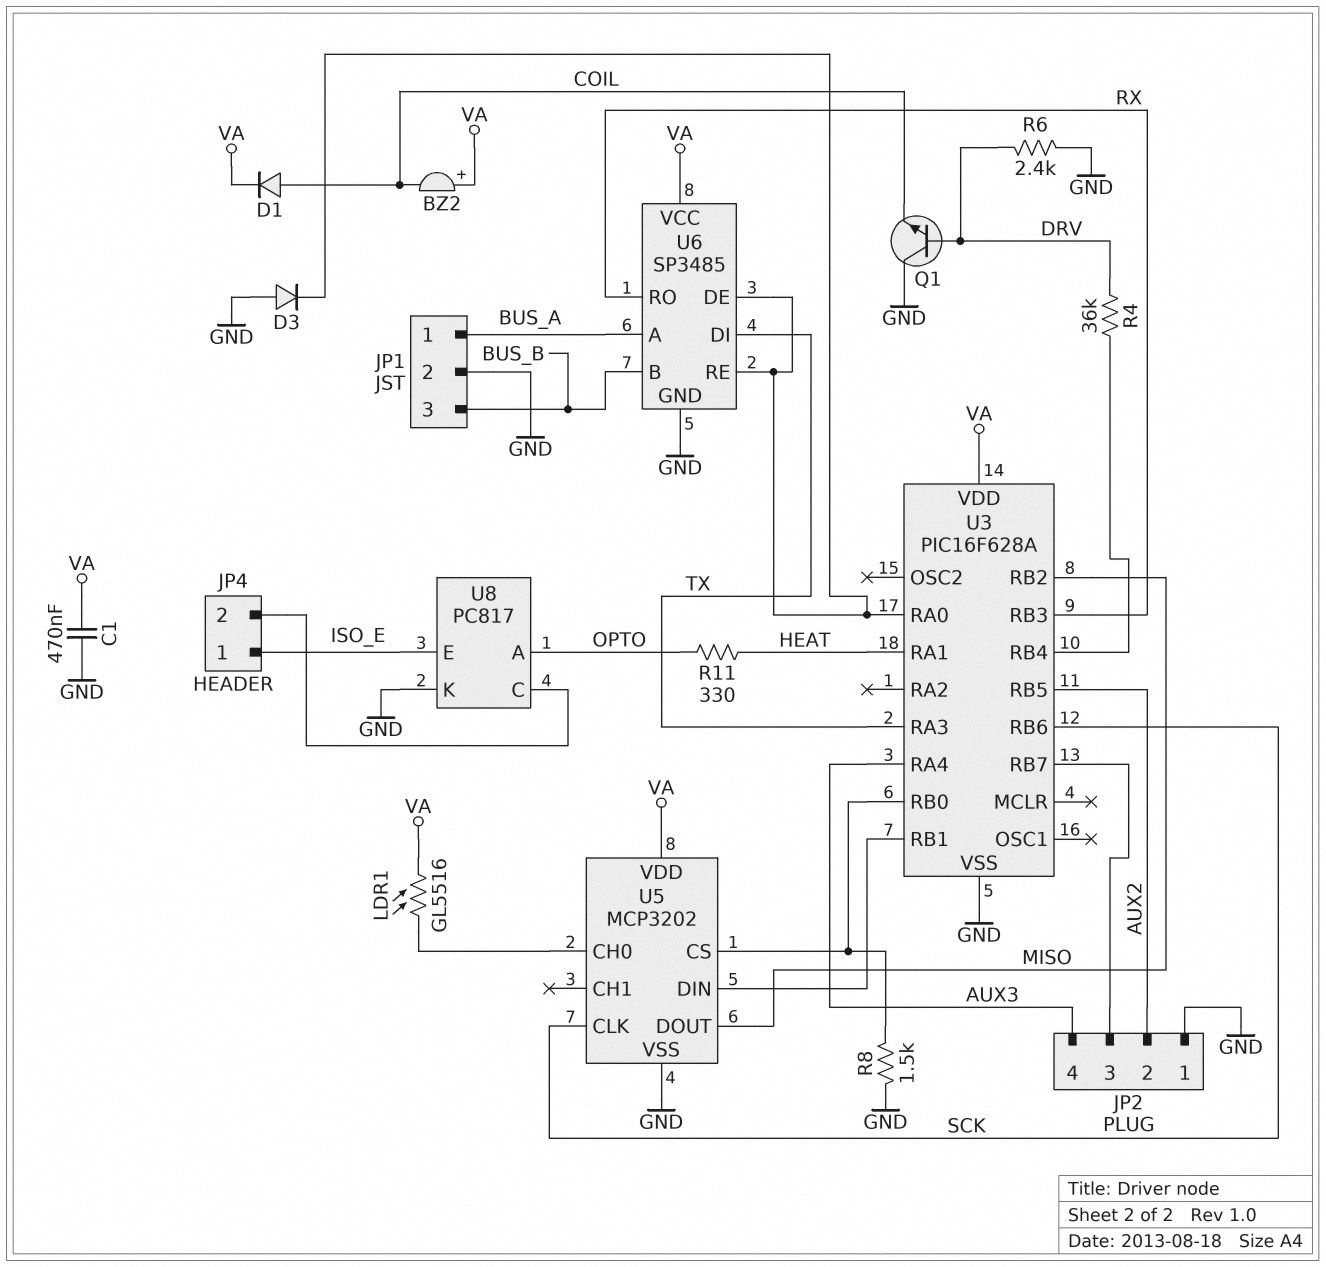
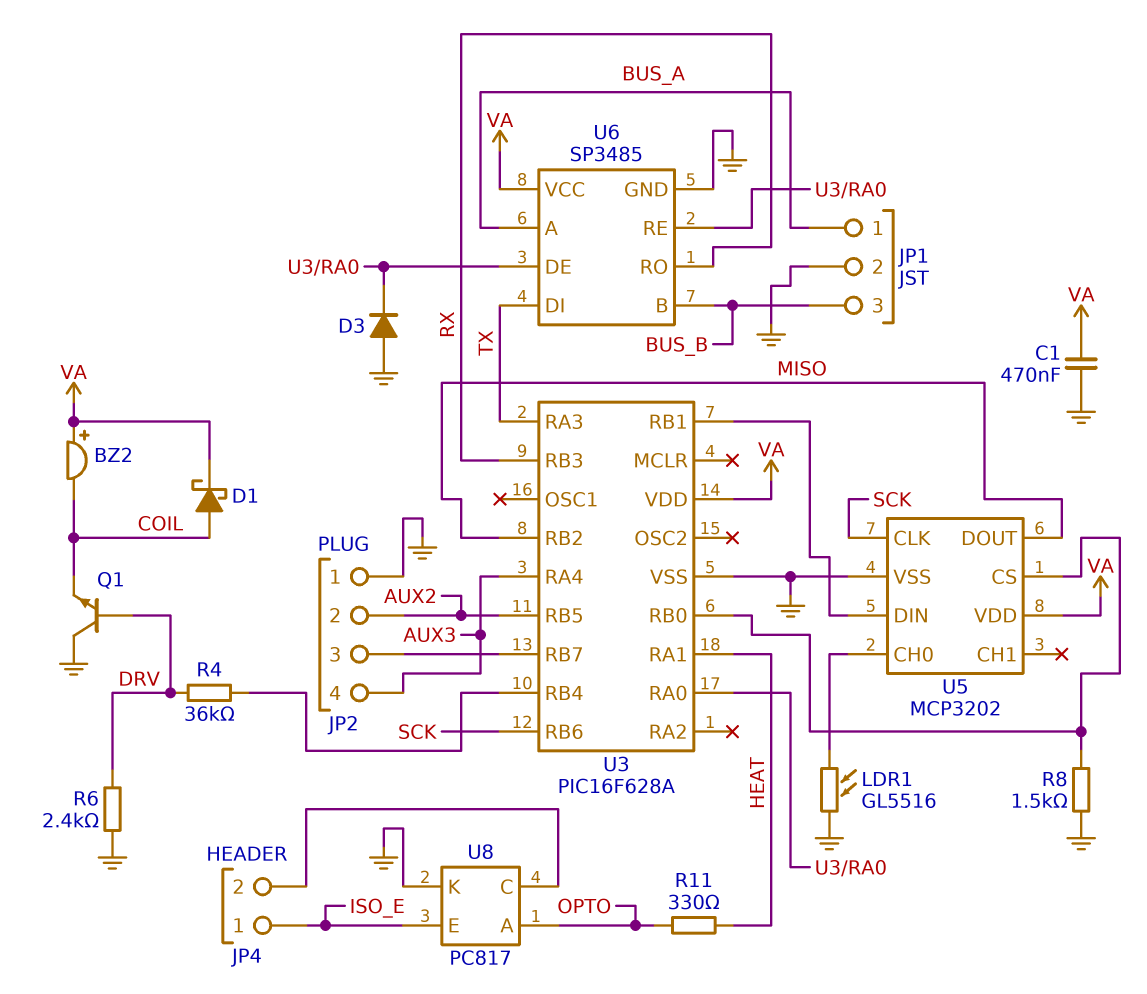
D1: diode (A COIL, K VA) -> schottky (A COIL, K VA)
LDR1: GL5516 (U5/CH0, VA) -> GL5516 (GND, U5/CH0)

